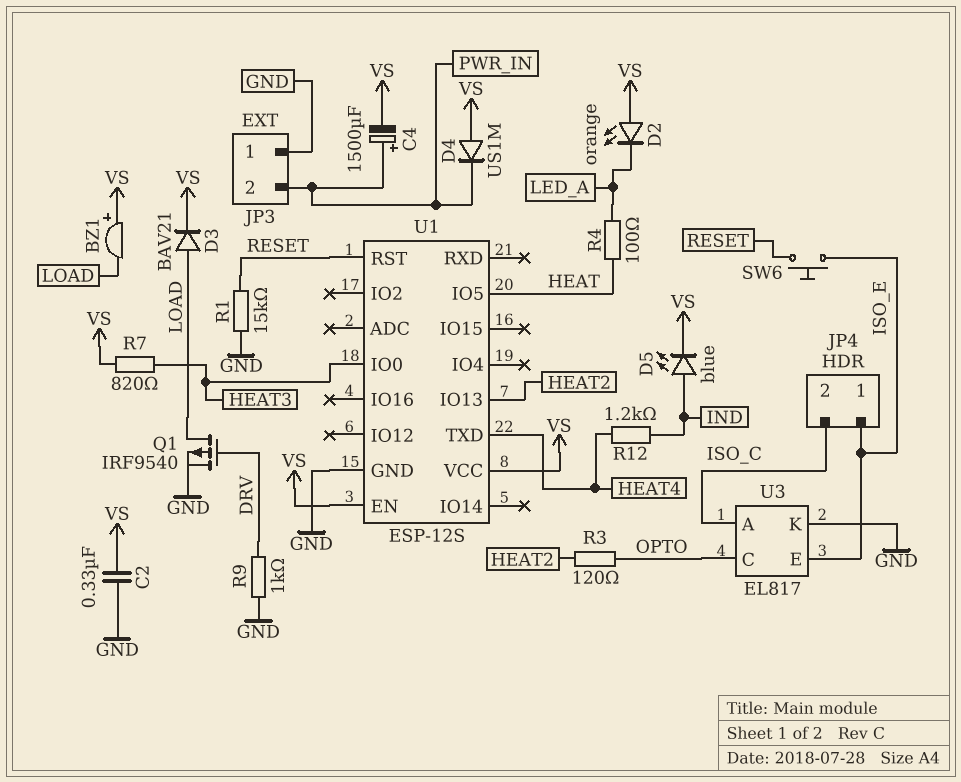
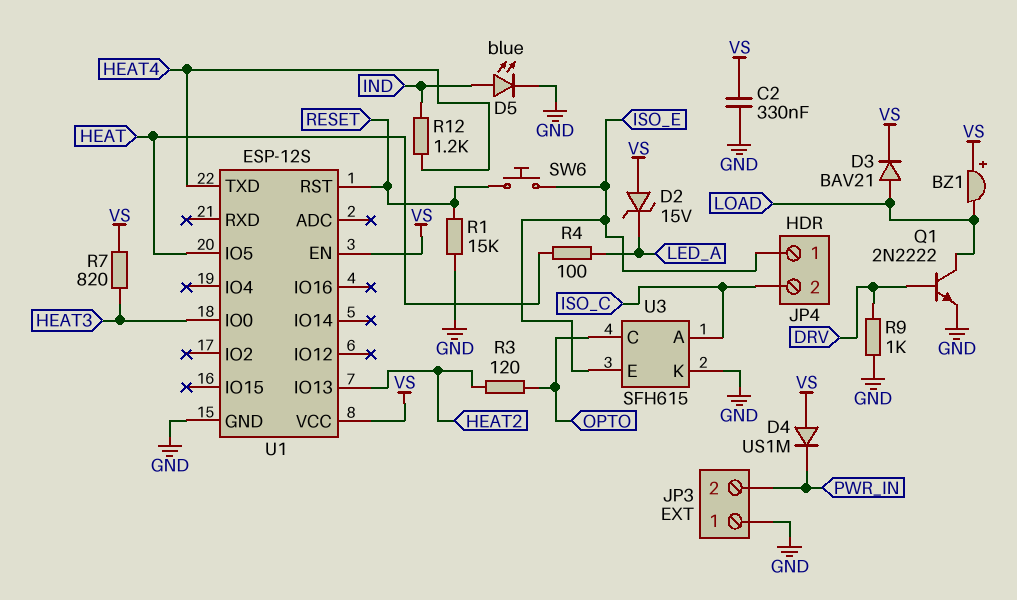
C4: 1500uF (plus PWR_IN, minus VS) -> none
D2: LED orange (A VS, K LED_A) -> zener 15V (A VS, K LED_A)
D5: LED blue (A IND, K VS) -> LED blue (A IND, K GND)
Q1: PMOS IRF9540 (G DRV, D LOAD, S GND) -> NPN 2N2222 (B DRV, C LOAD, E GND)
U3: EL817 -> SFH615

